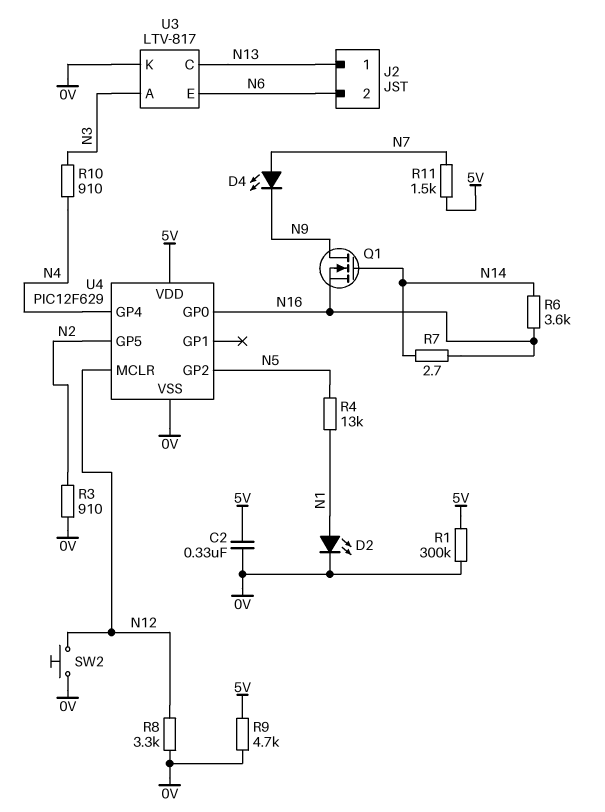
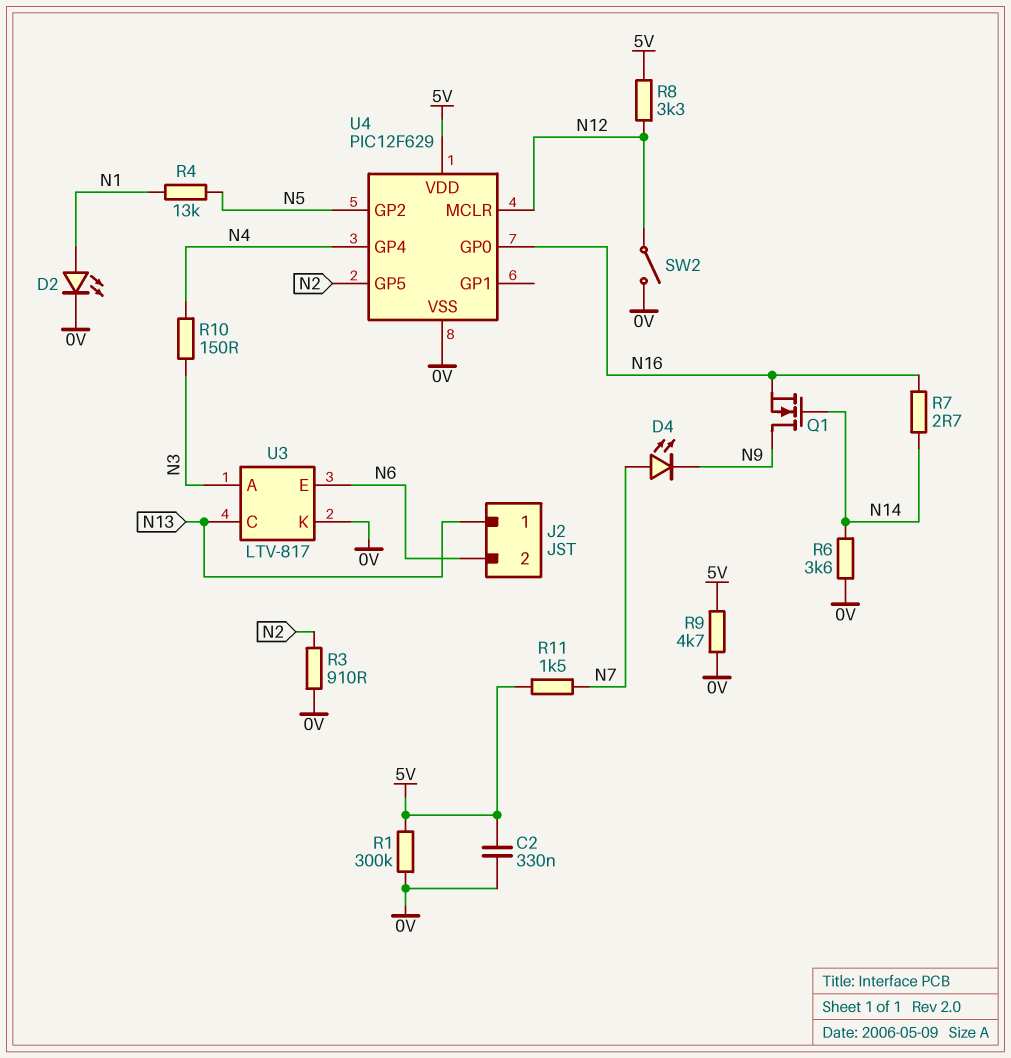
R6: 3.6k (N14, N16) -> 3.6k (0V, N14)
R8: 3.3k (0V, N12) -> 3.3k (5V, N12)
R10: 910 (N3, N4) -> 150 (N3, N4)
SW2: button (0V, N12) -> switch (0V, N12)

